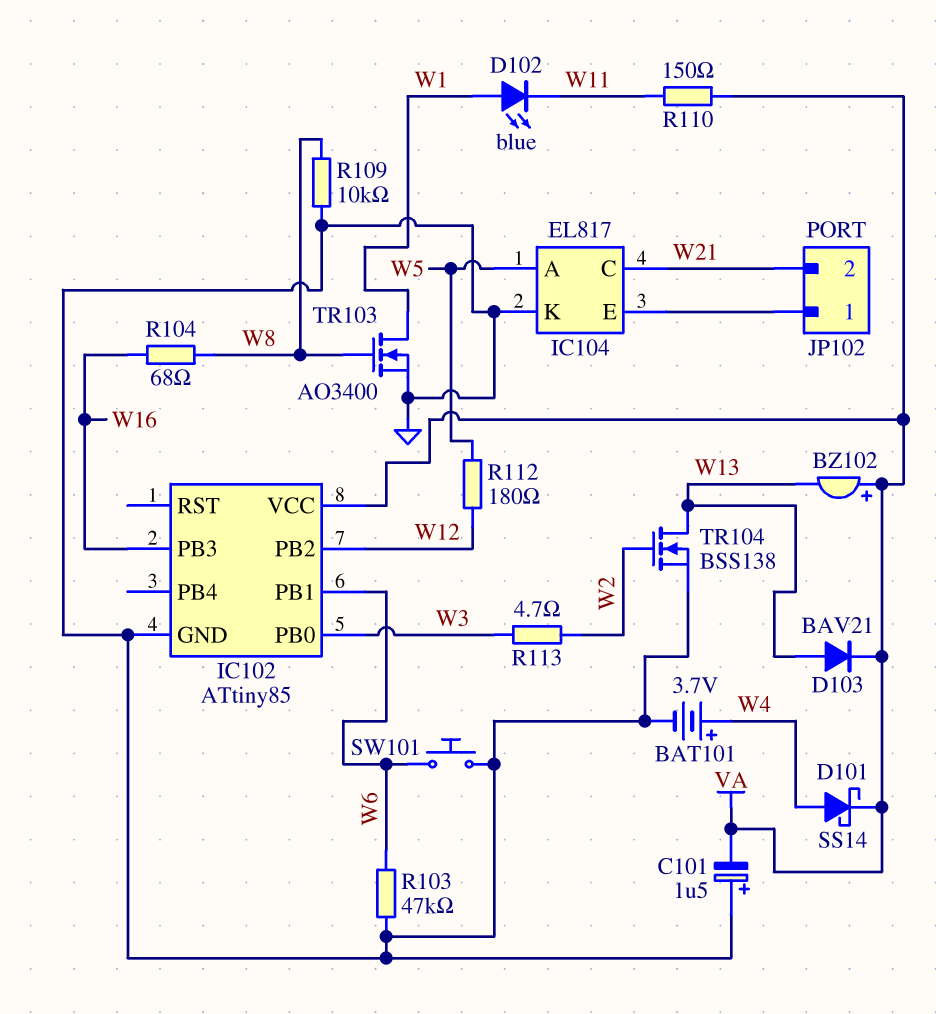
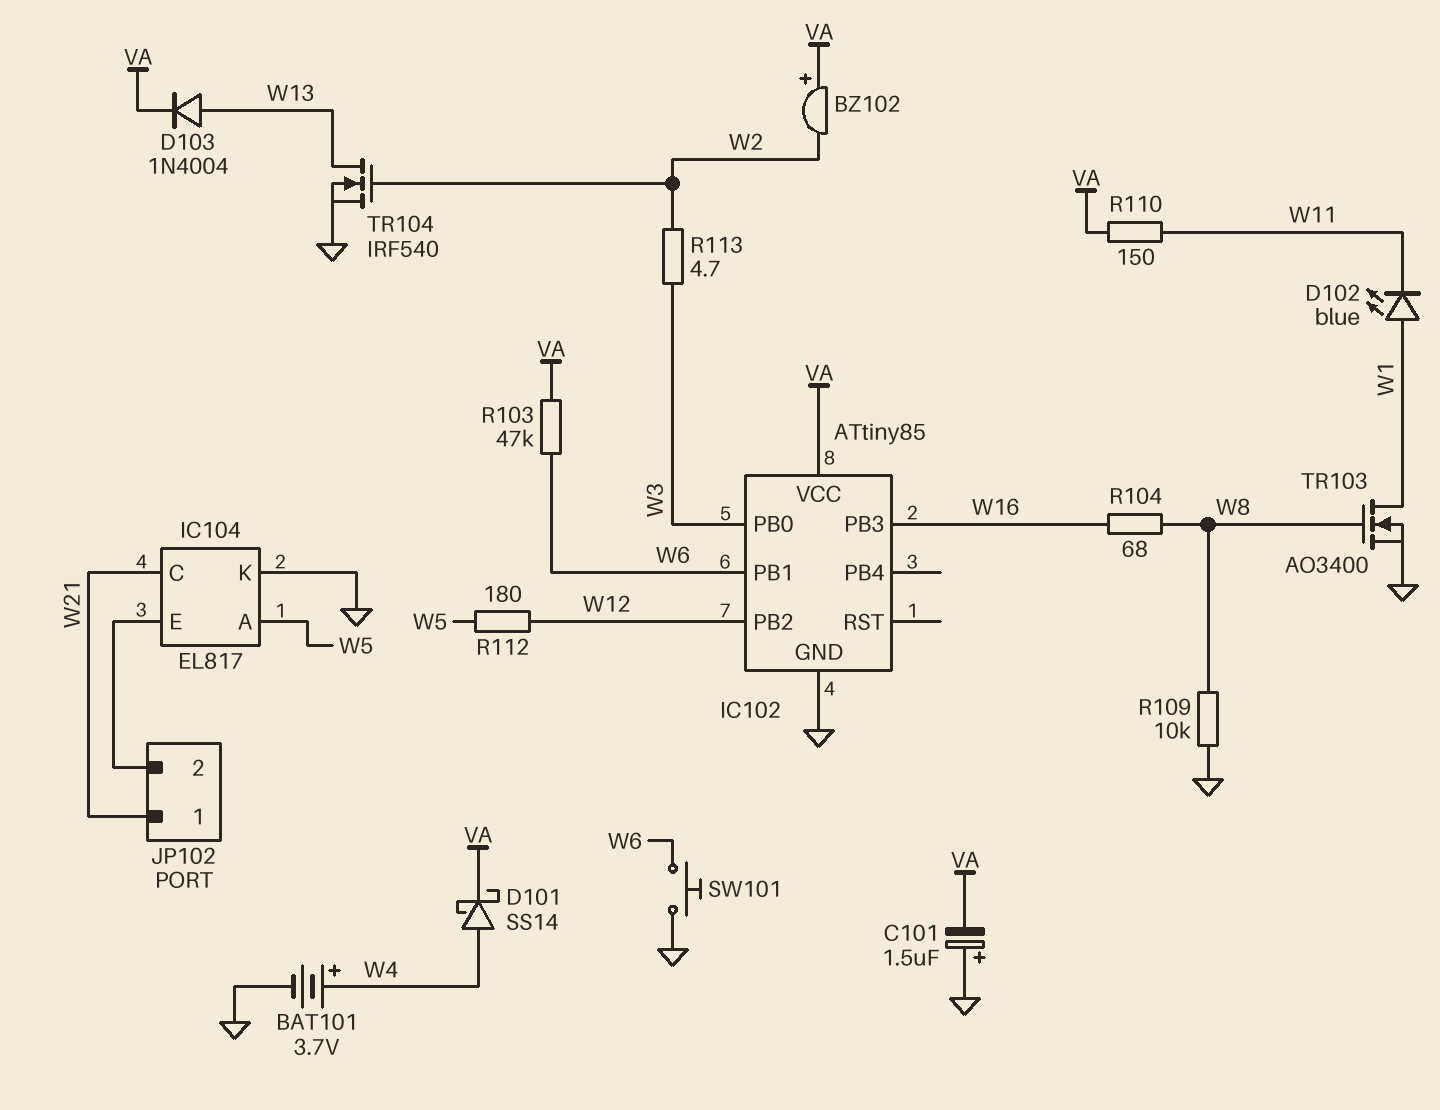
BZ102: buzzer (plus VA, minus W13) -> buzzer (plus VA, minus W2)
D103: diode BAV21 (A W13, K VA) -> diode 1N4004 (A W13, K VA)
JP102 pin 1: IC104/E -> W21
JP102 pin 2: W21 -> IC104/E
R103: 47k (GND, W6) -> 47k (VA, W6)
TR104: NMOS BSS138 (G W2, D W13, S GND) -> NMOS IRF540 (G W2, D W13, S GND)

